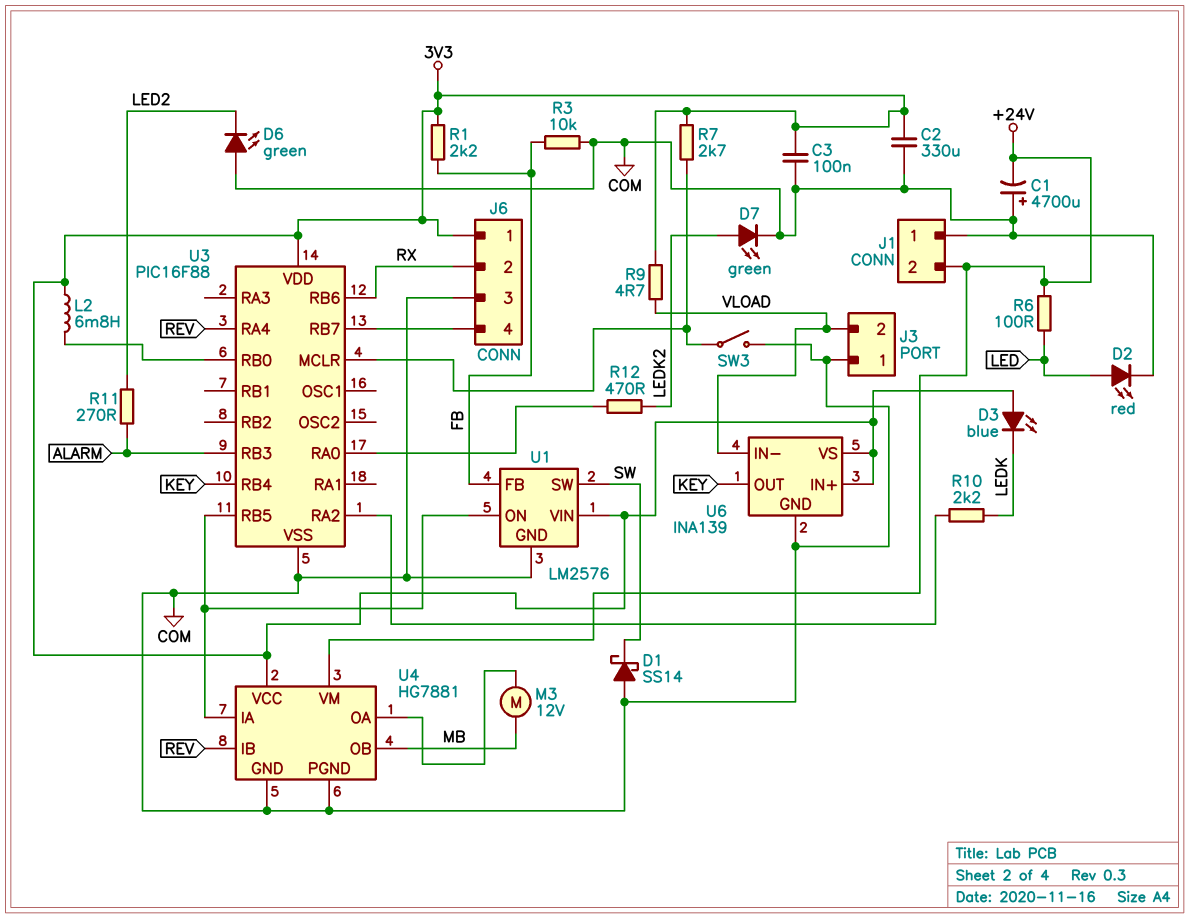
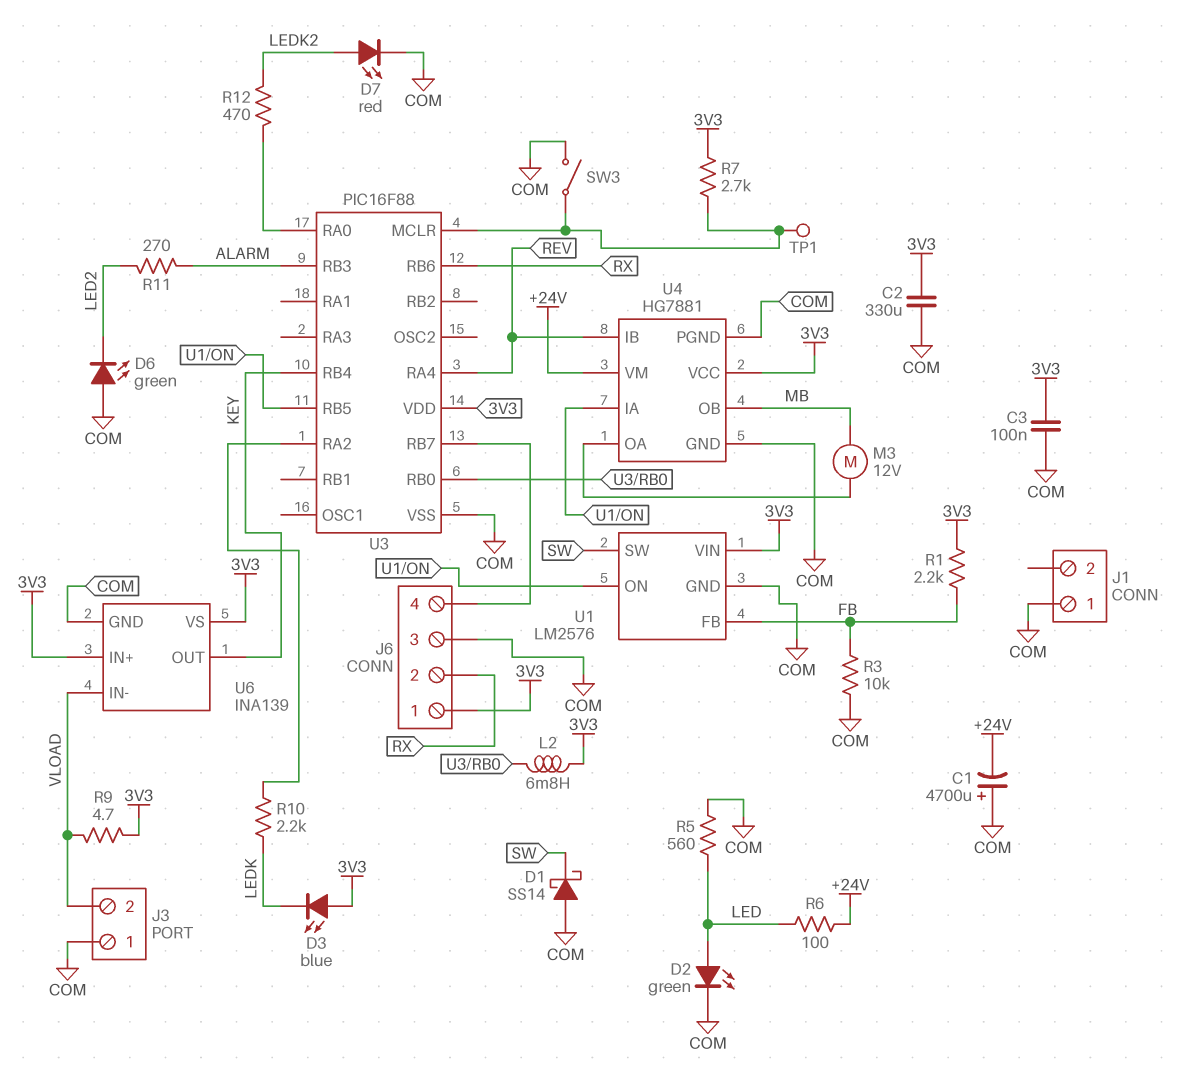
D2: LED red (A LED, K COM) -> LED green (A LED, K COM)
D7: LED green (A LEDK2, K COM) -> LED red (A LEDK2, K COM)
J1 pin 2: +24V -> none
R5: none -> 560 (COM, LED)
TP1: none -> test point (U3/MCLR)

